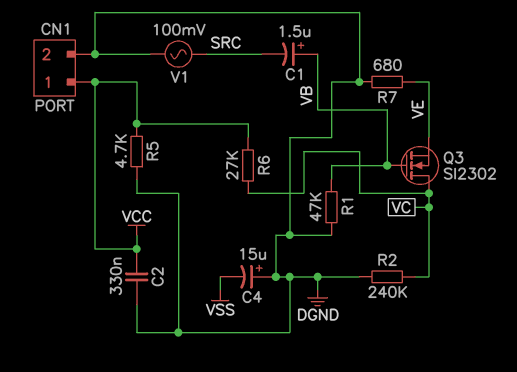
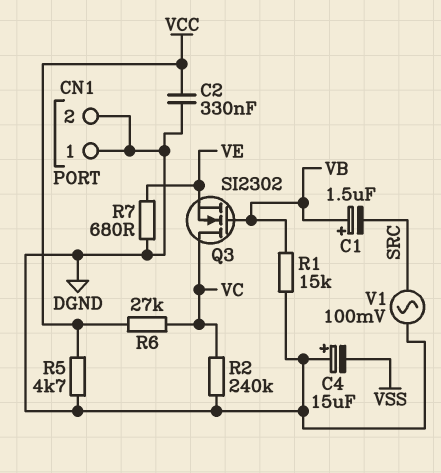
CN1 pin 1: VCC -> DGND
R1: 47k (DGND, VB) -> 15k (DGND, VB)

